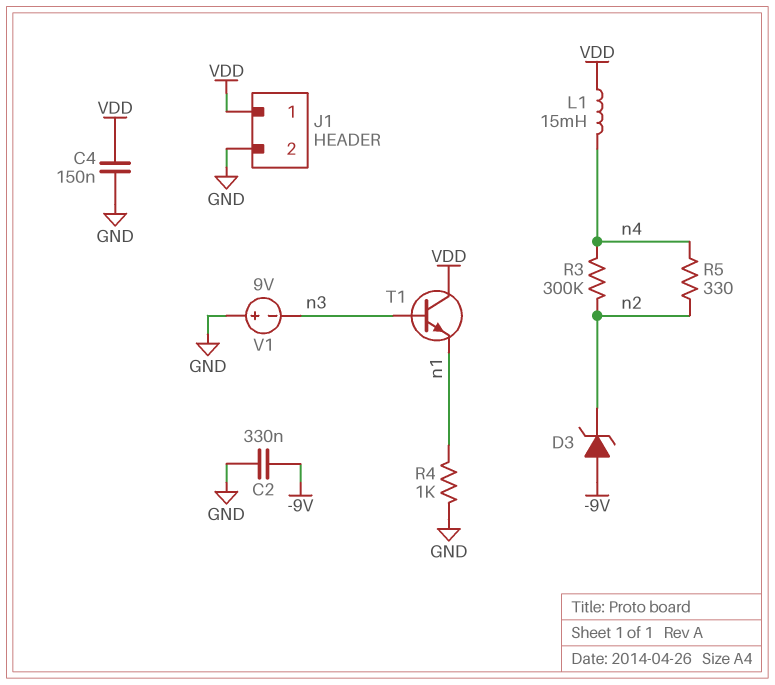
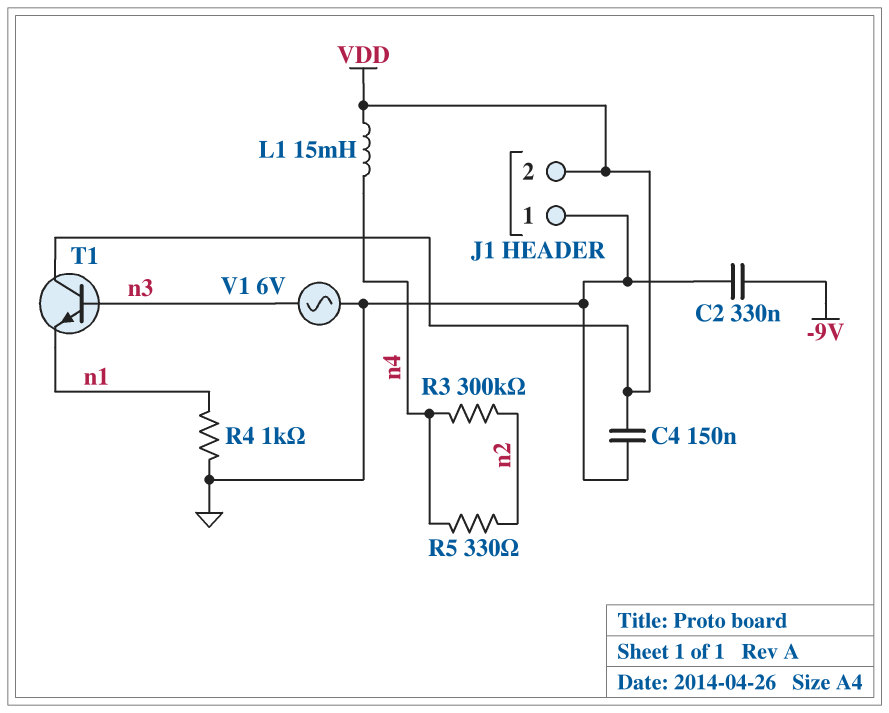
D3: zener (A -9V, K n2) -> none
J1 pin 1: VDD -> GND
J1 pin 2: GND -> VDD
V1: 9V (plus GND, minus n3) -> AC 6V (GND, n3)

